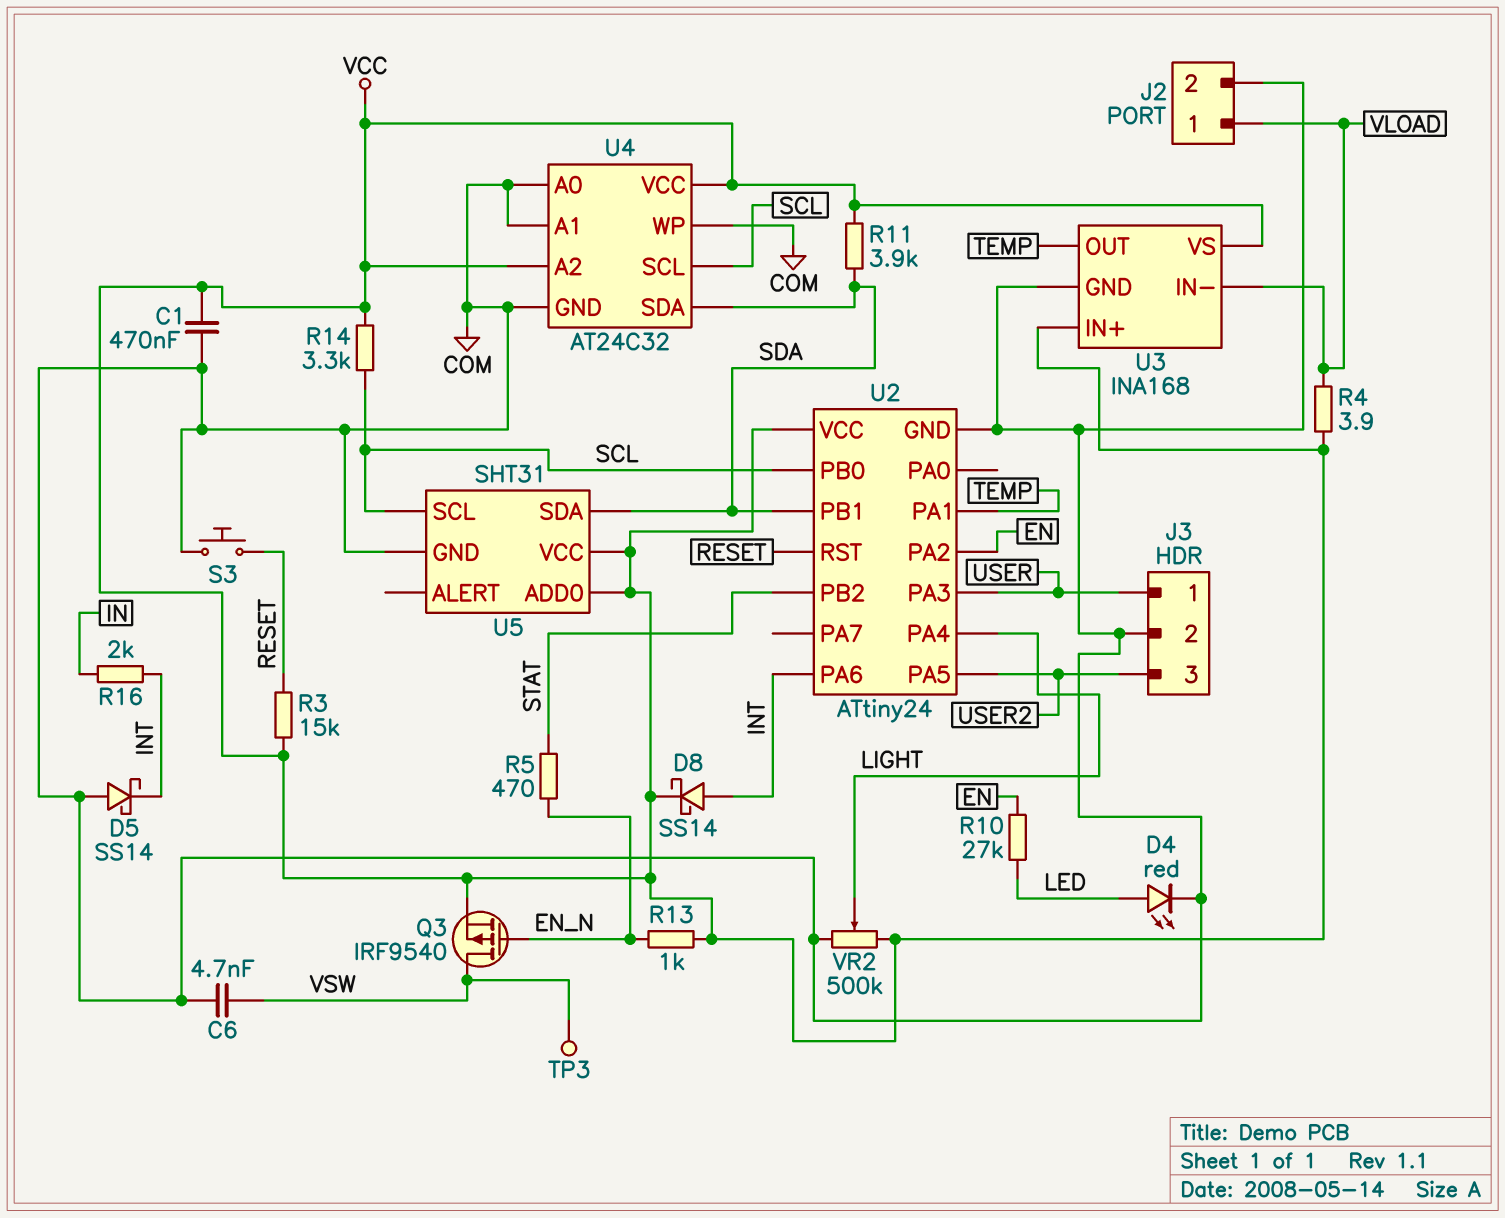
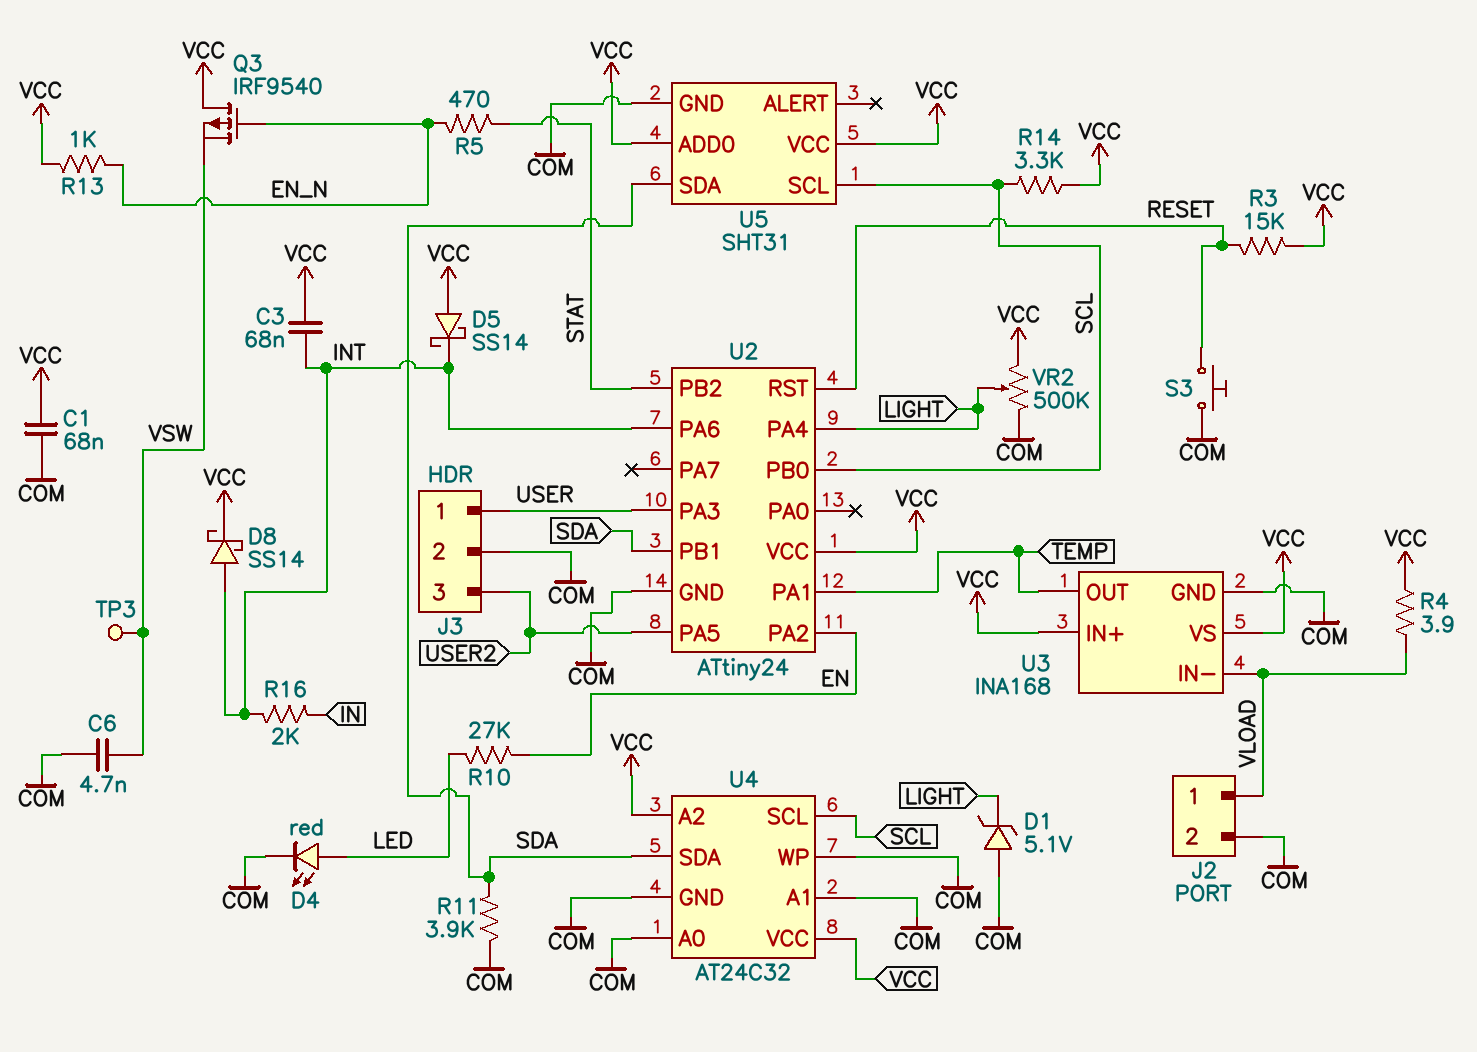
C1: 470nF (COM, VCC) -> 68nF (COM, VCC)
C3: none -> 68nF (INT, VCC)
D1: none -> zener 5.1V (A COM, K LIGHT)
D5: schottky SS14 (A COM, K INT) -> schottky SS14 (A VCC, K INT)
Q3: PMOS IRF9540 (G EN_N, D VSW, S VCC) -> PMOS IRF9540 (G EN_N, D VCC, S VSW)
R11: 3.9k (SDA, VCC) -> 3.9k (COM, SDA)

